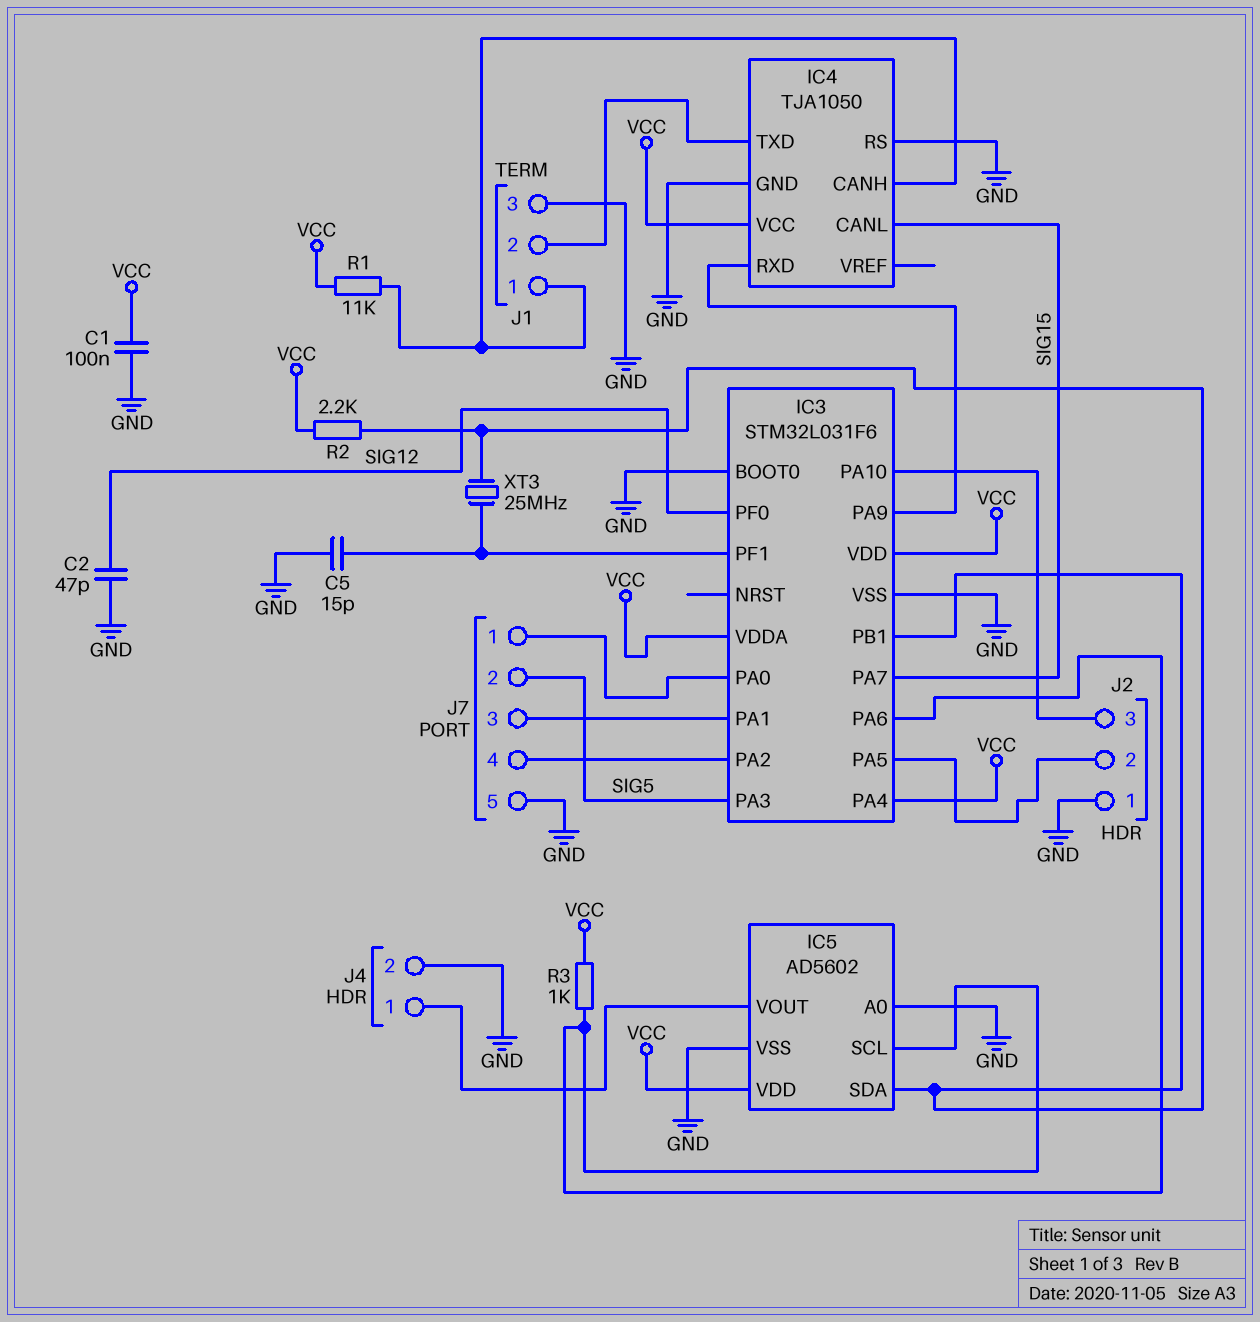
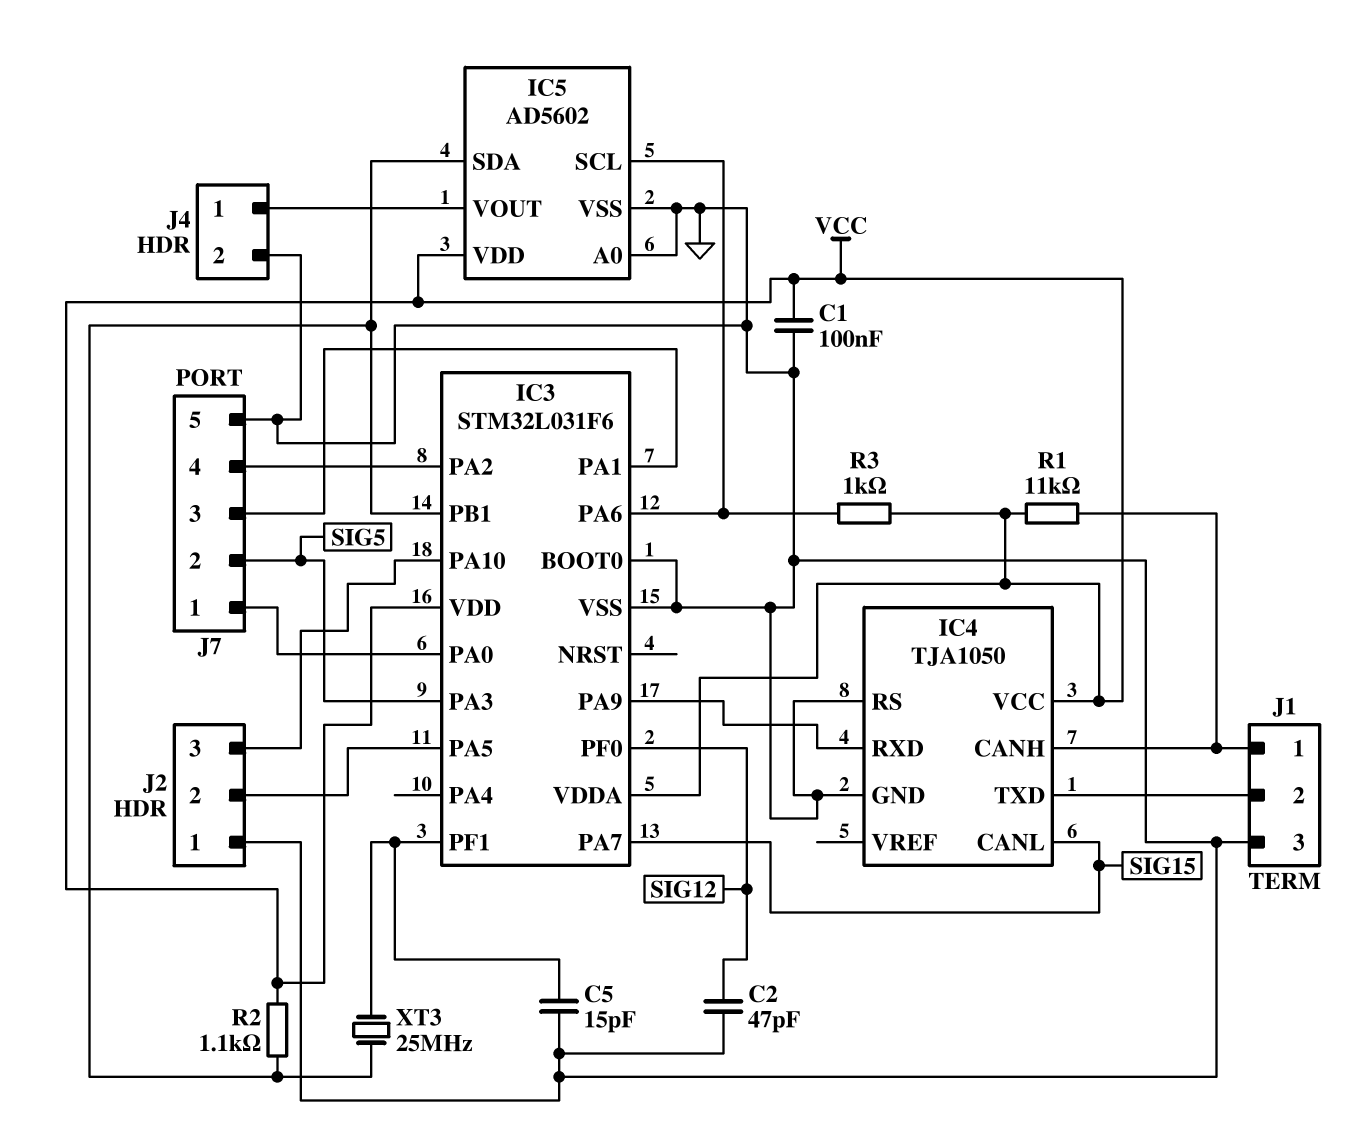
IC3 pin PA4: VCC -> none
R2: 2.2k (IC3/PB1, VCC) -> 1.1k (IC3/PB1, VCC)

